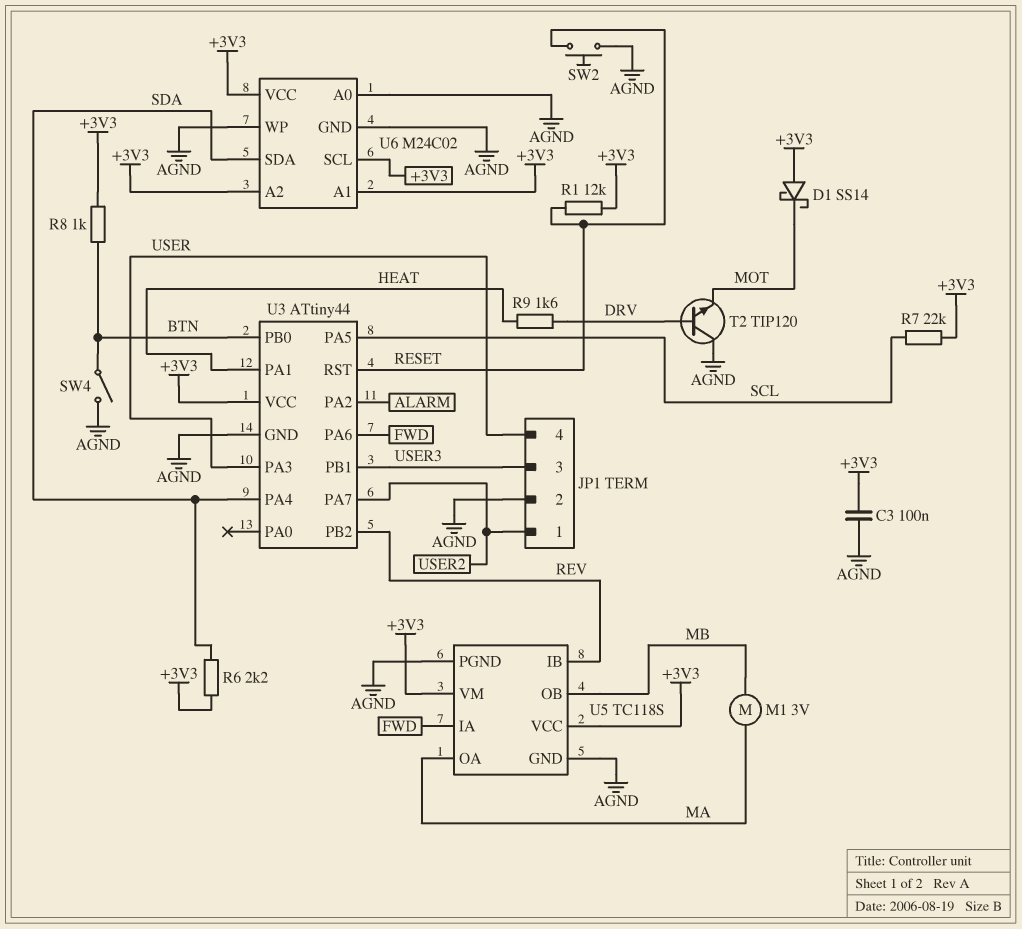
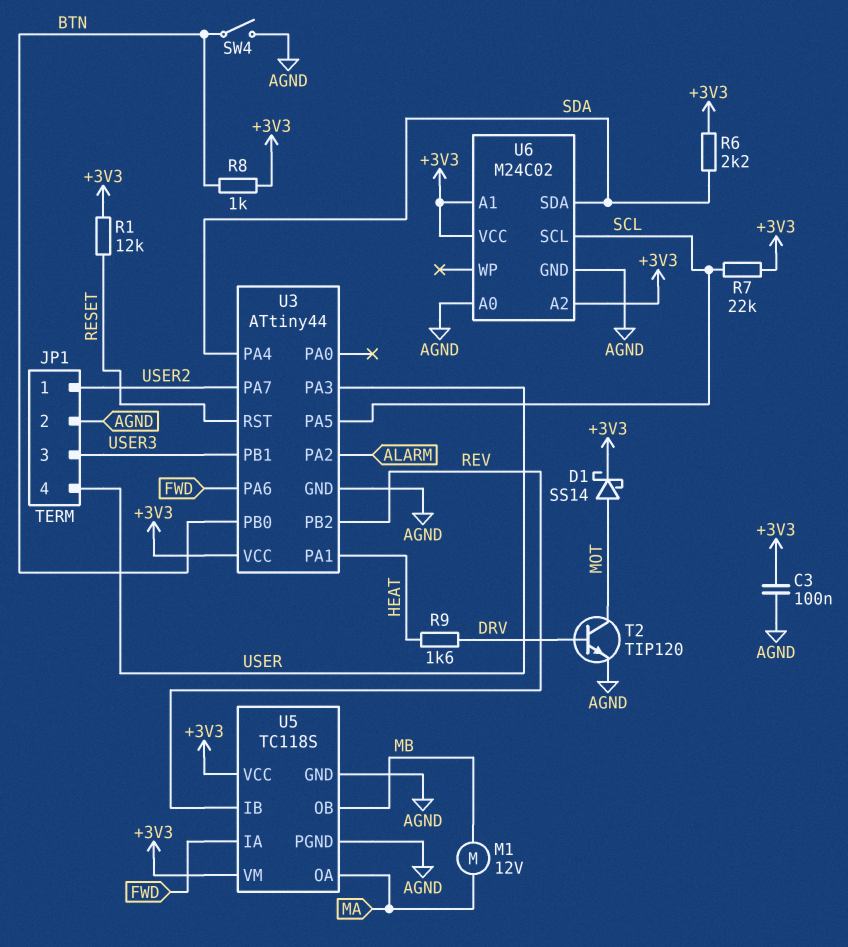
D1: schottky SS14 (A +3V3, K MOT) -> schottky SS14 (A MOT, K +3V3)
M1: motor 3V (MA, MB) -> motor 12V (MA, MB)
SW2: button (AGND, RESET) -> none
T2: NPN TIP120 (B DRV, C AGND, E MOT) -> NPN TIP120 (B DRV, C MOT, E AGND)
U6 pin SCL: +3V3 -> SCL
U6 pin WP: AGND -> none

